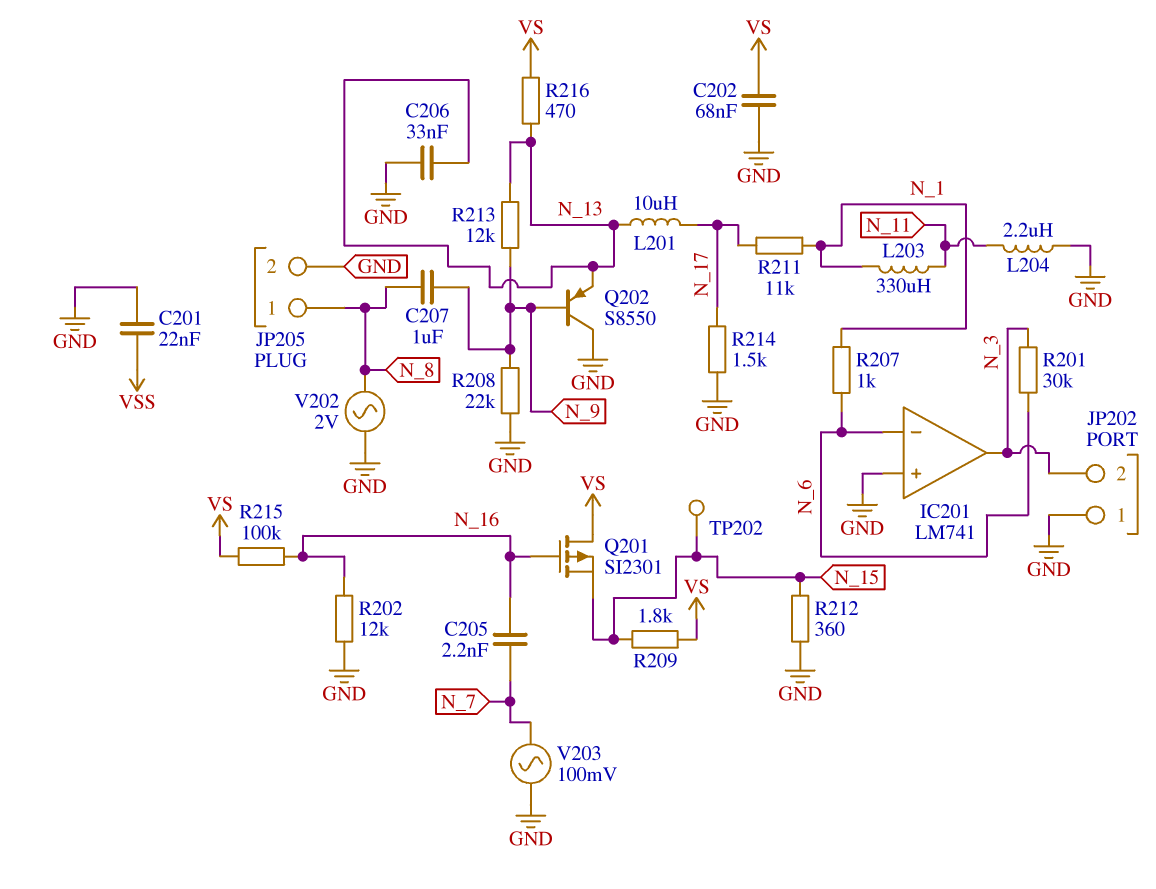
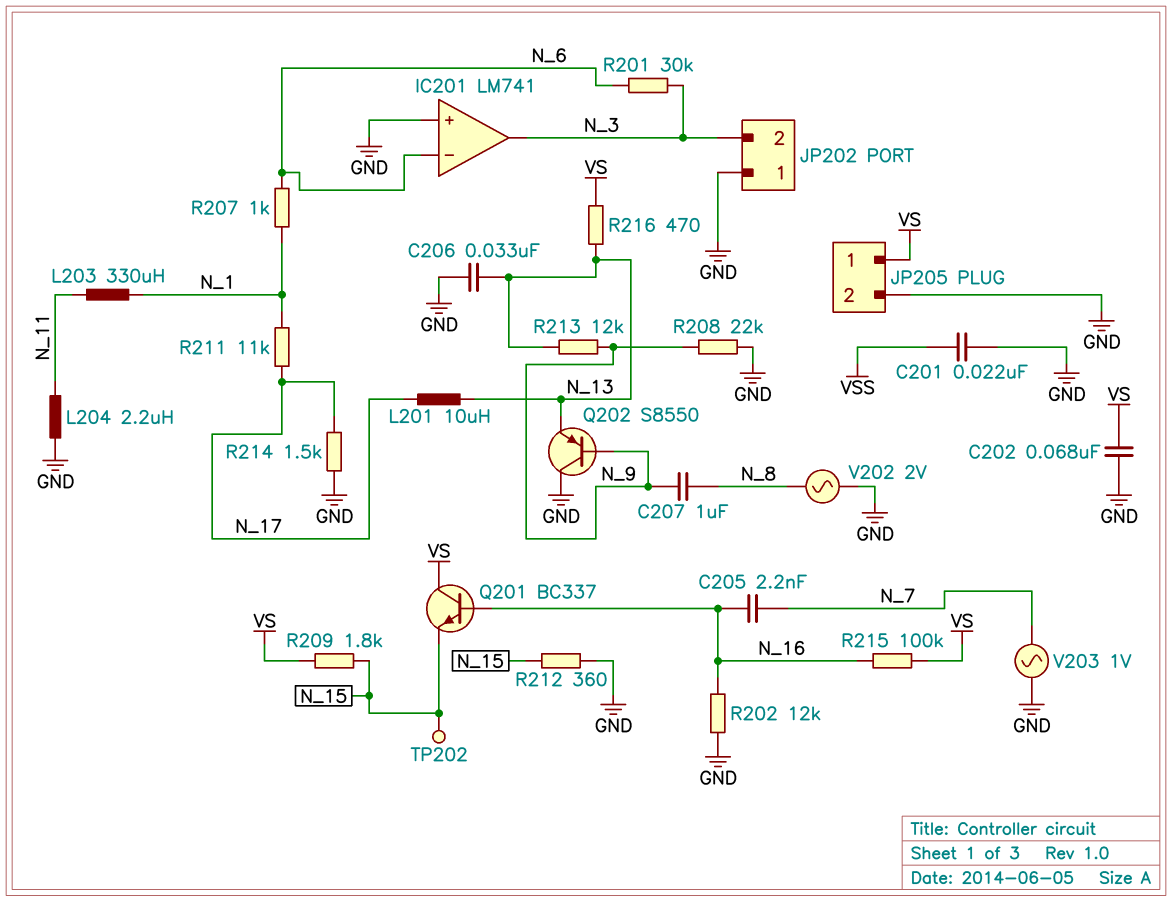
JP205 pin 1: N_8 -> VS
Q201: PMOS SI2301 (G N_16, D VS, S N_15) -> NPN BC337 (B N_16, C VS, E N_15)
V203: AC 100mV (GND, N_7) -> AC 1V (GND, N_7)

